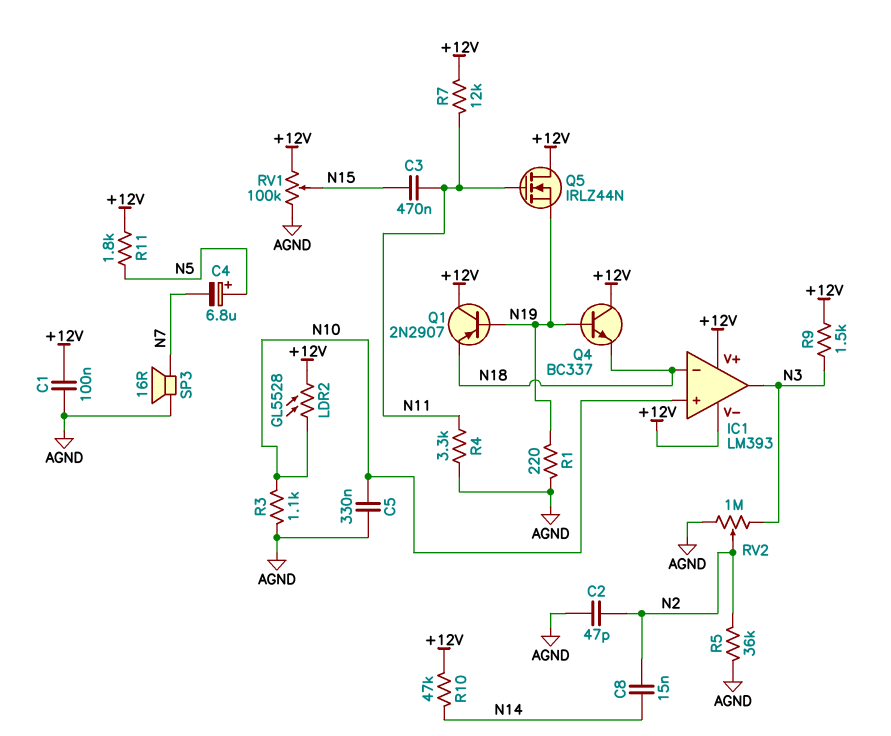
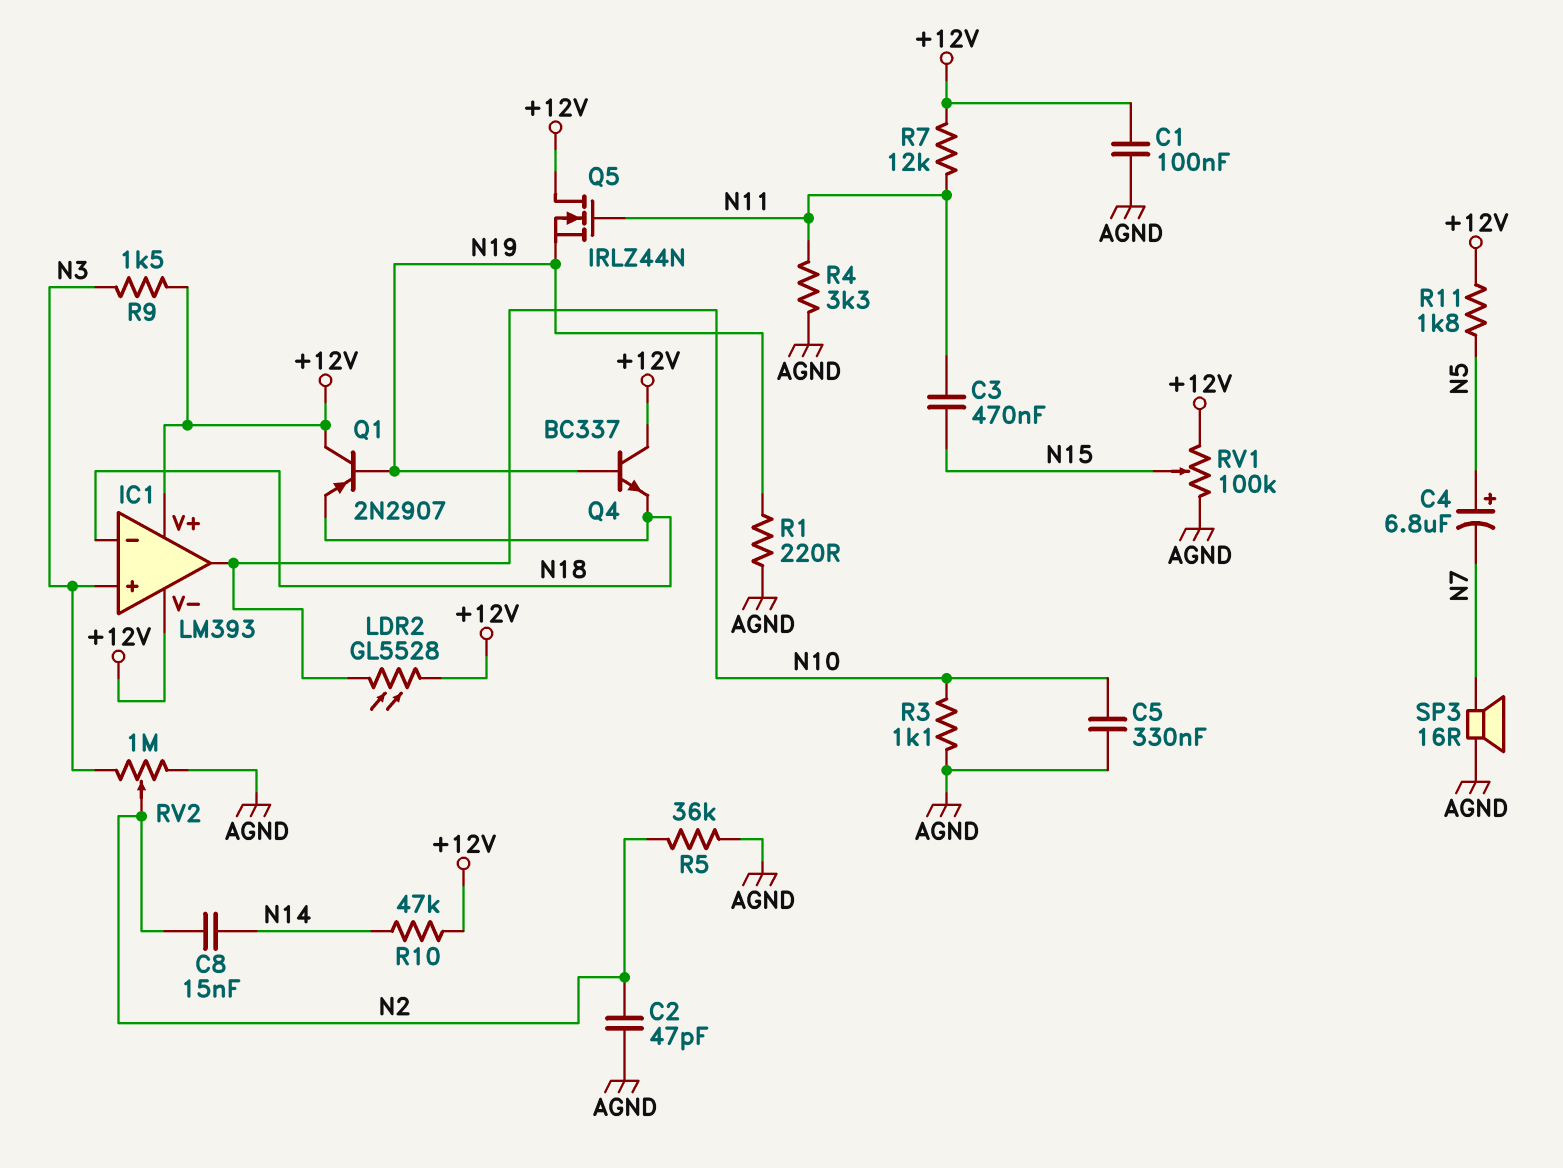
IC1 pin in+: N10 -> N3
IC1 pin out: N3 -> N10

